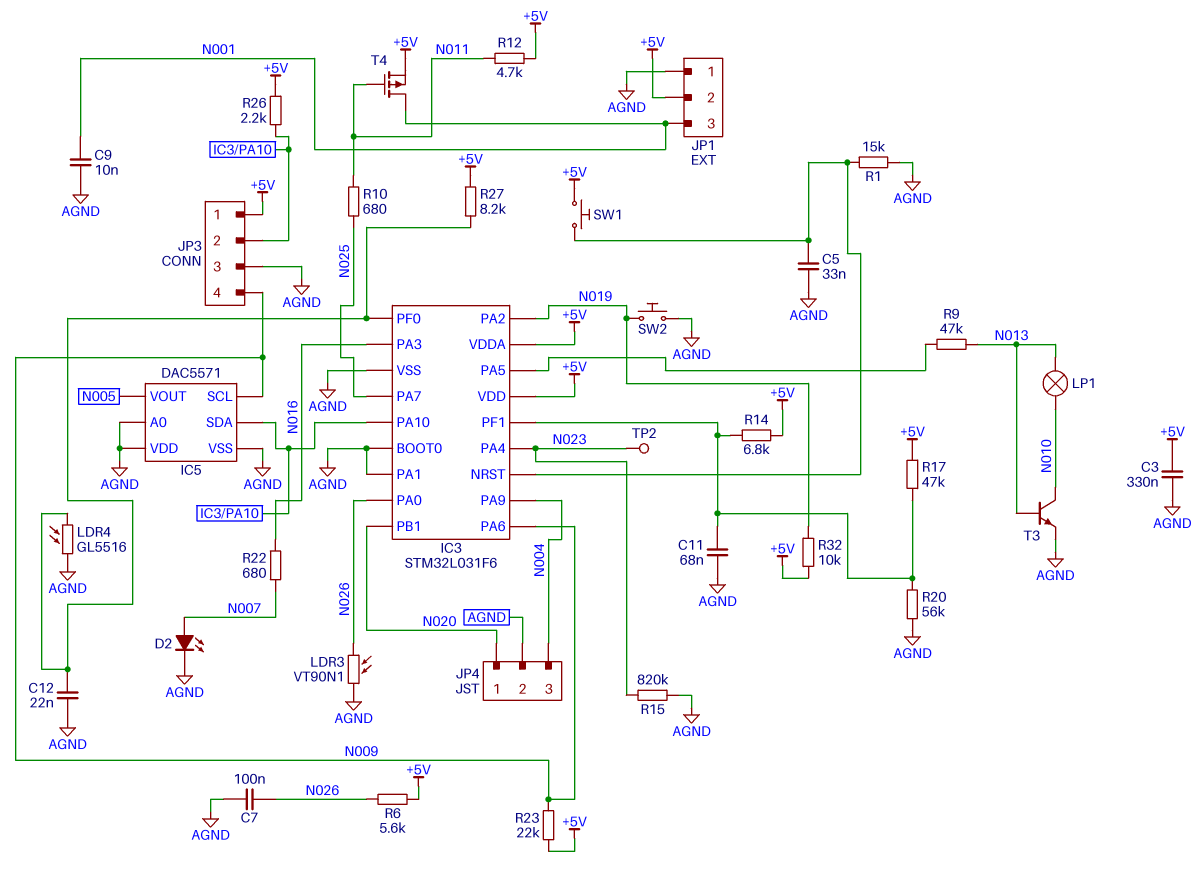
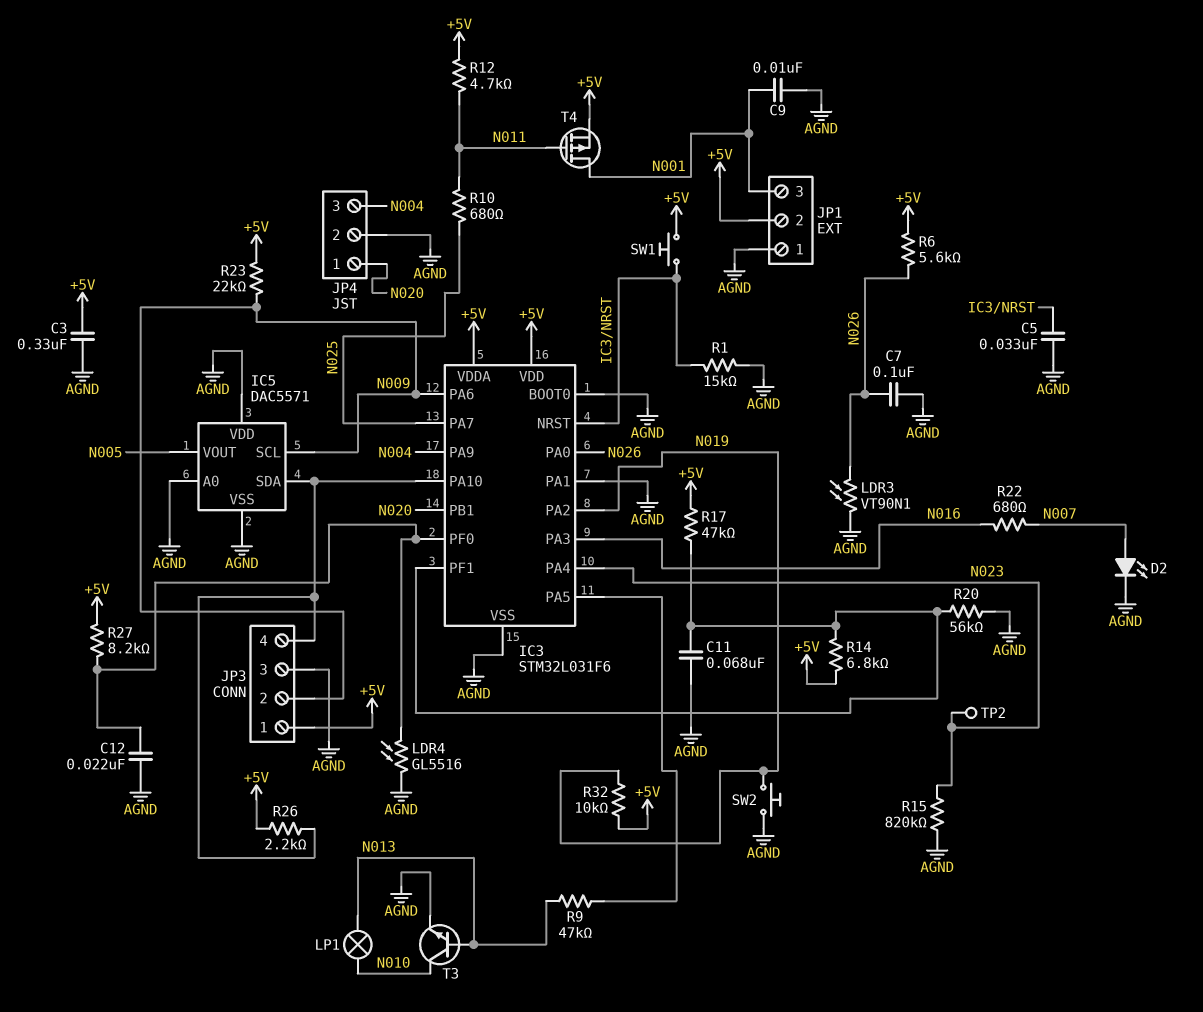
JP3 pin 2: IC3/PA10 -> N009
JP3 pin 4: N009 -> IC3/PA10

